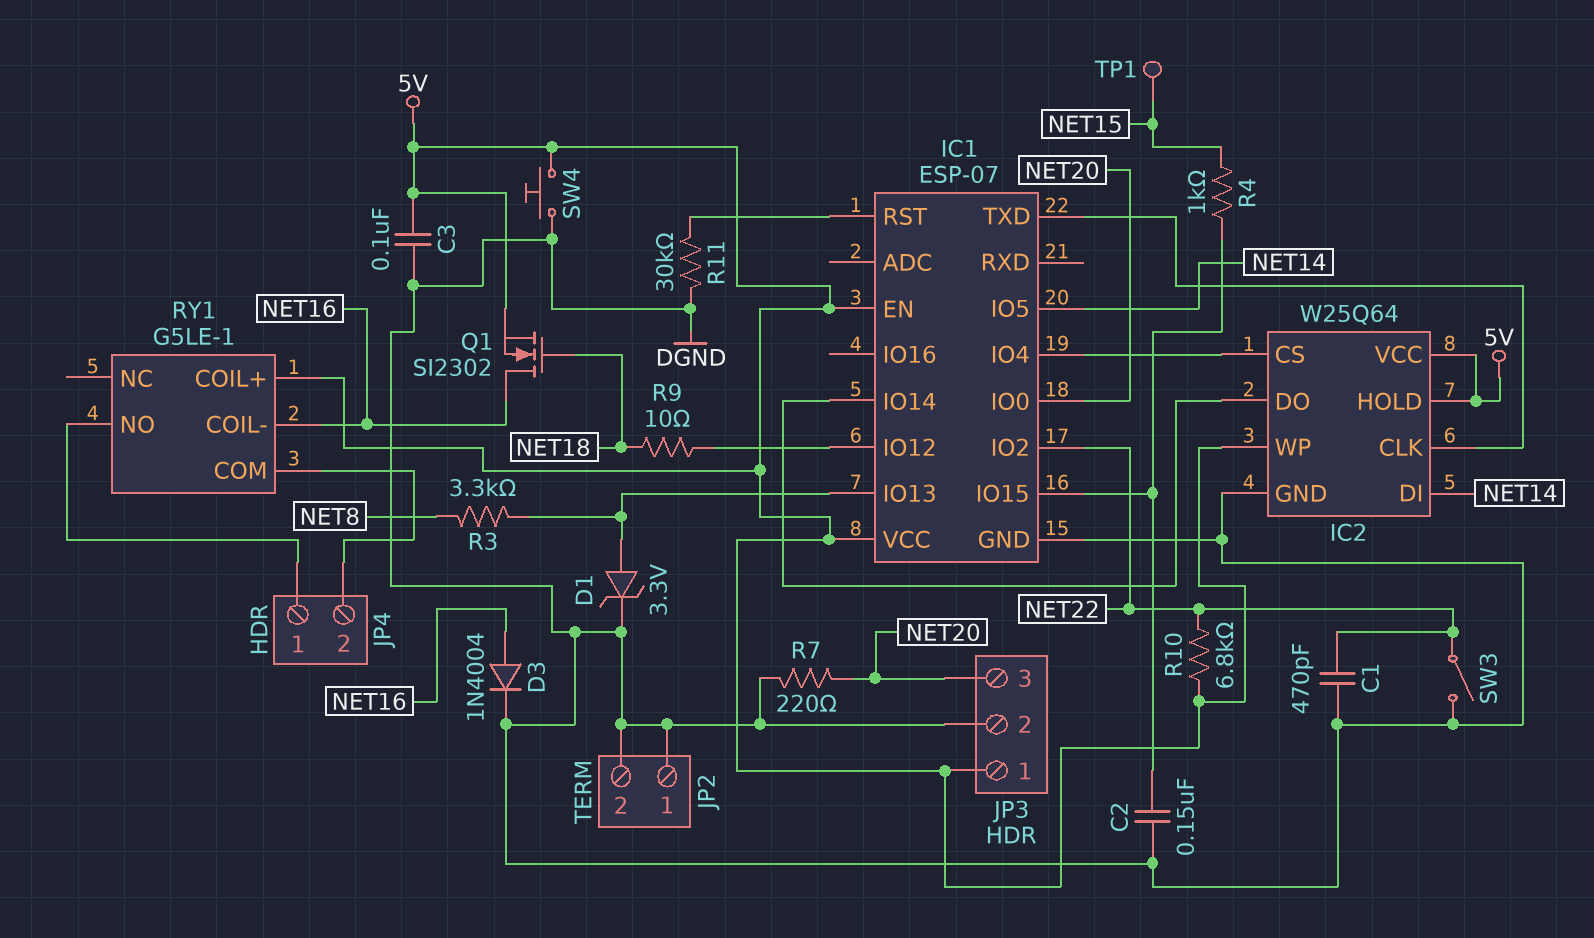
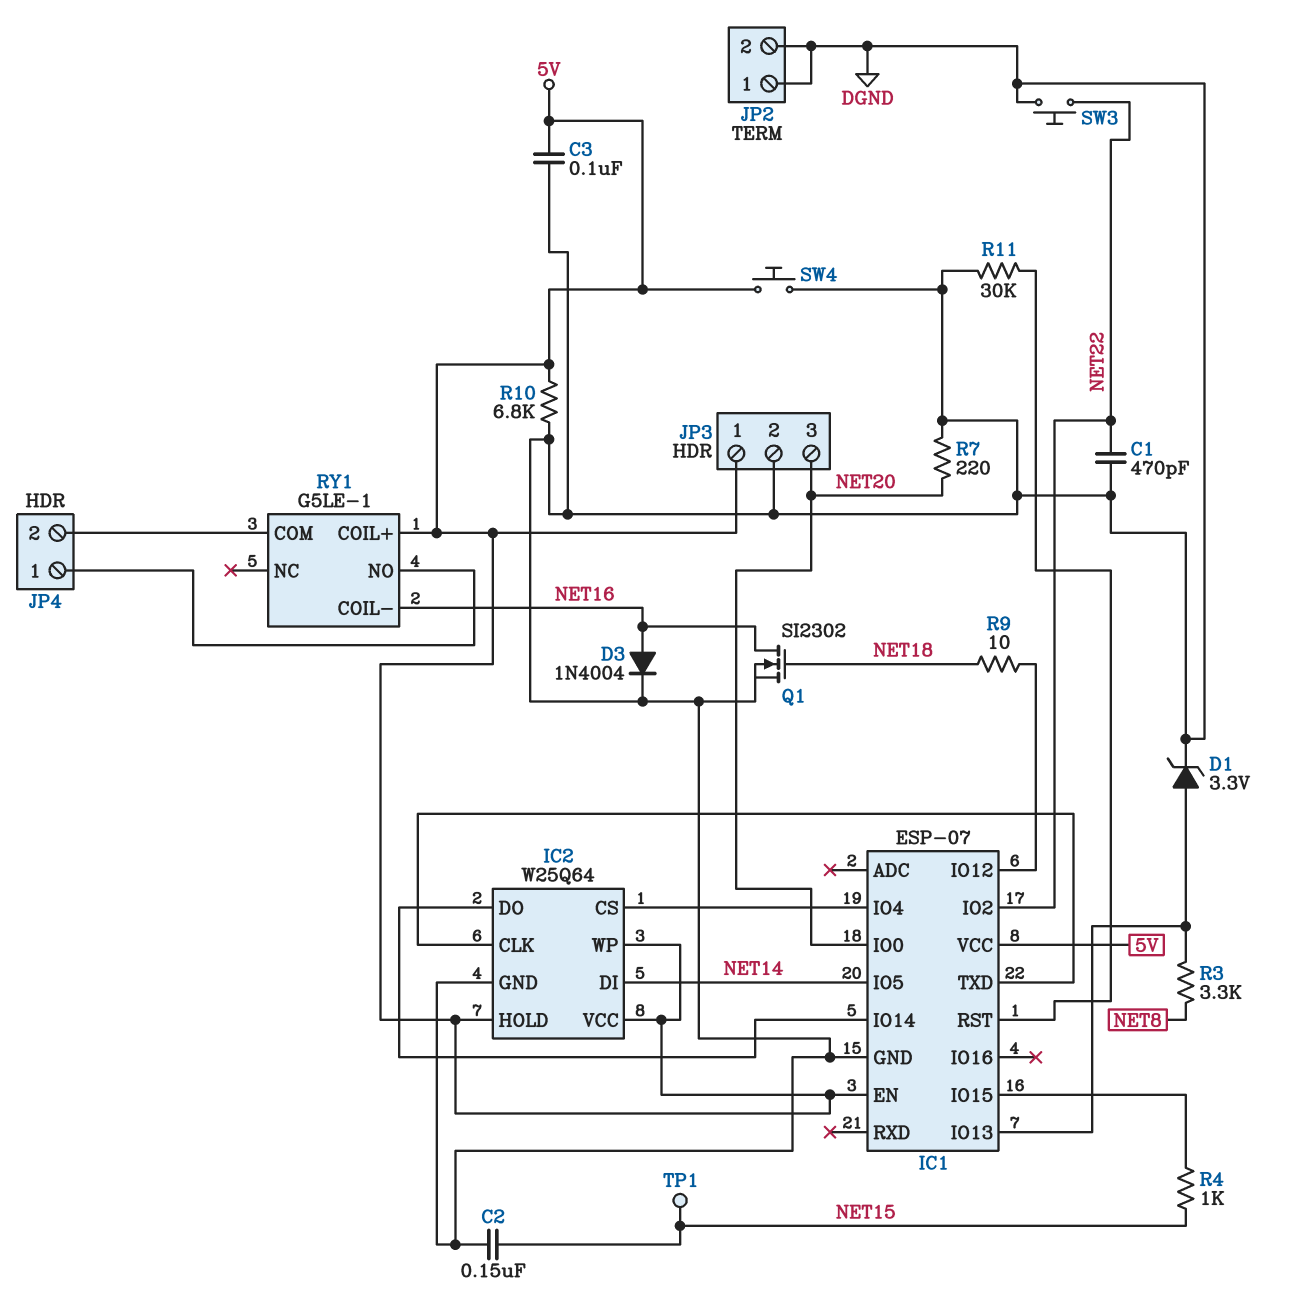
C2: 150nF (DGND, IC1/IO15) -> 150nF (DGND, NET15)
Q1: NMOS SI2302 (G NET18, D NET16, S 5V) -> NMOS SI2302 (G NET18, D NET16, S DGND)
R10: 6.8k (5V, NET22) -> 6.8k (5V, DGND)
SW3: switch (DGND, NET22) -> button (DGND, NET22)

